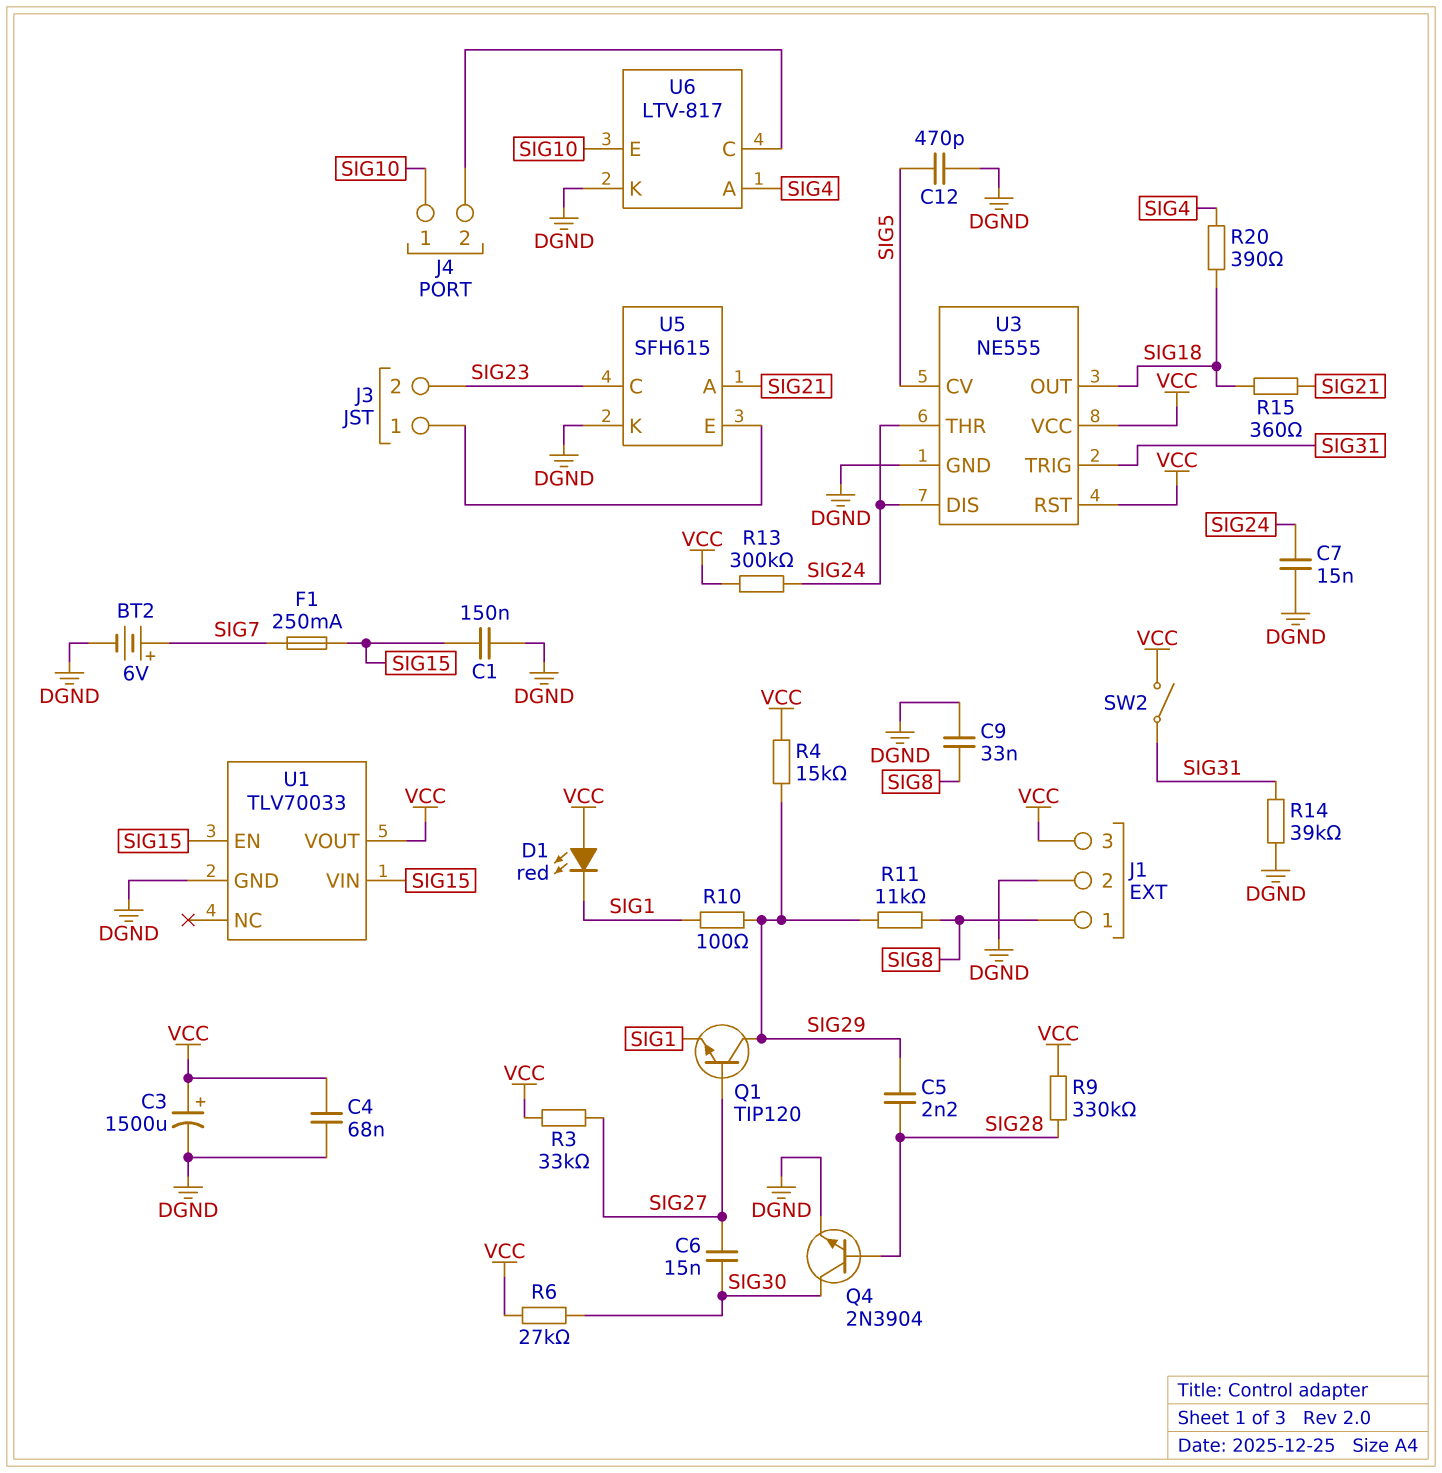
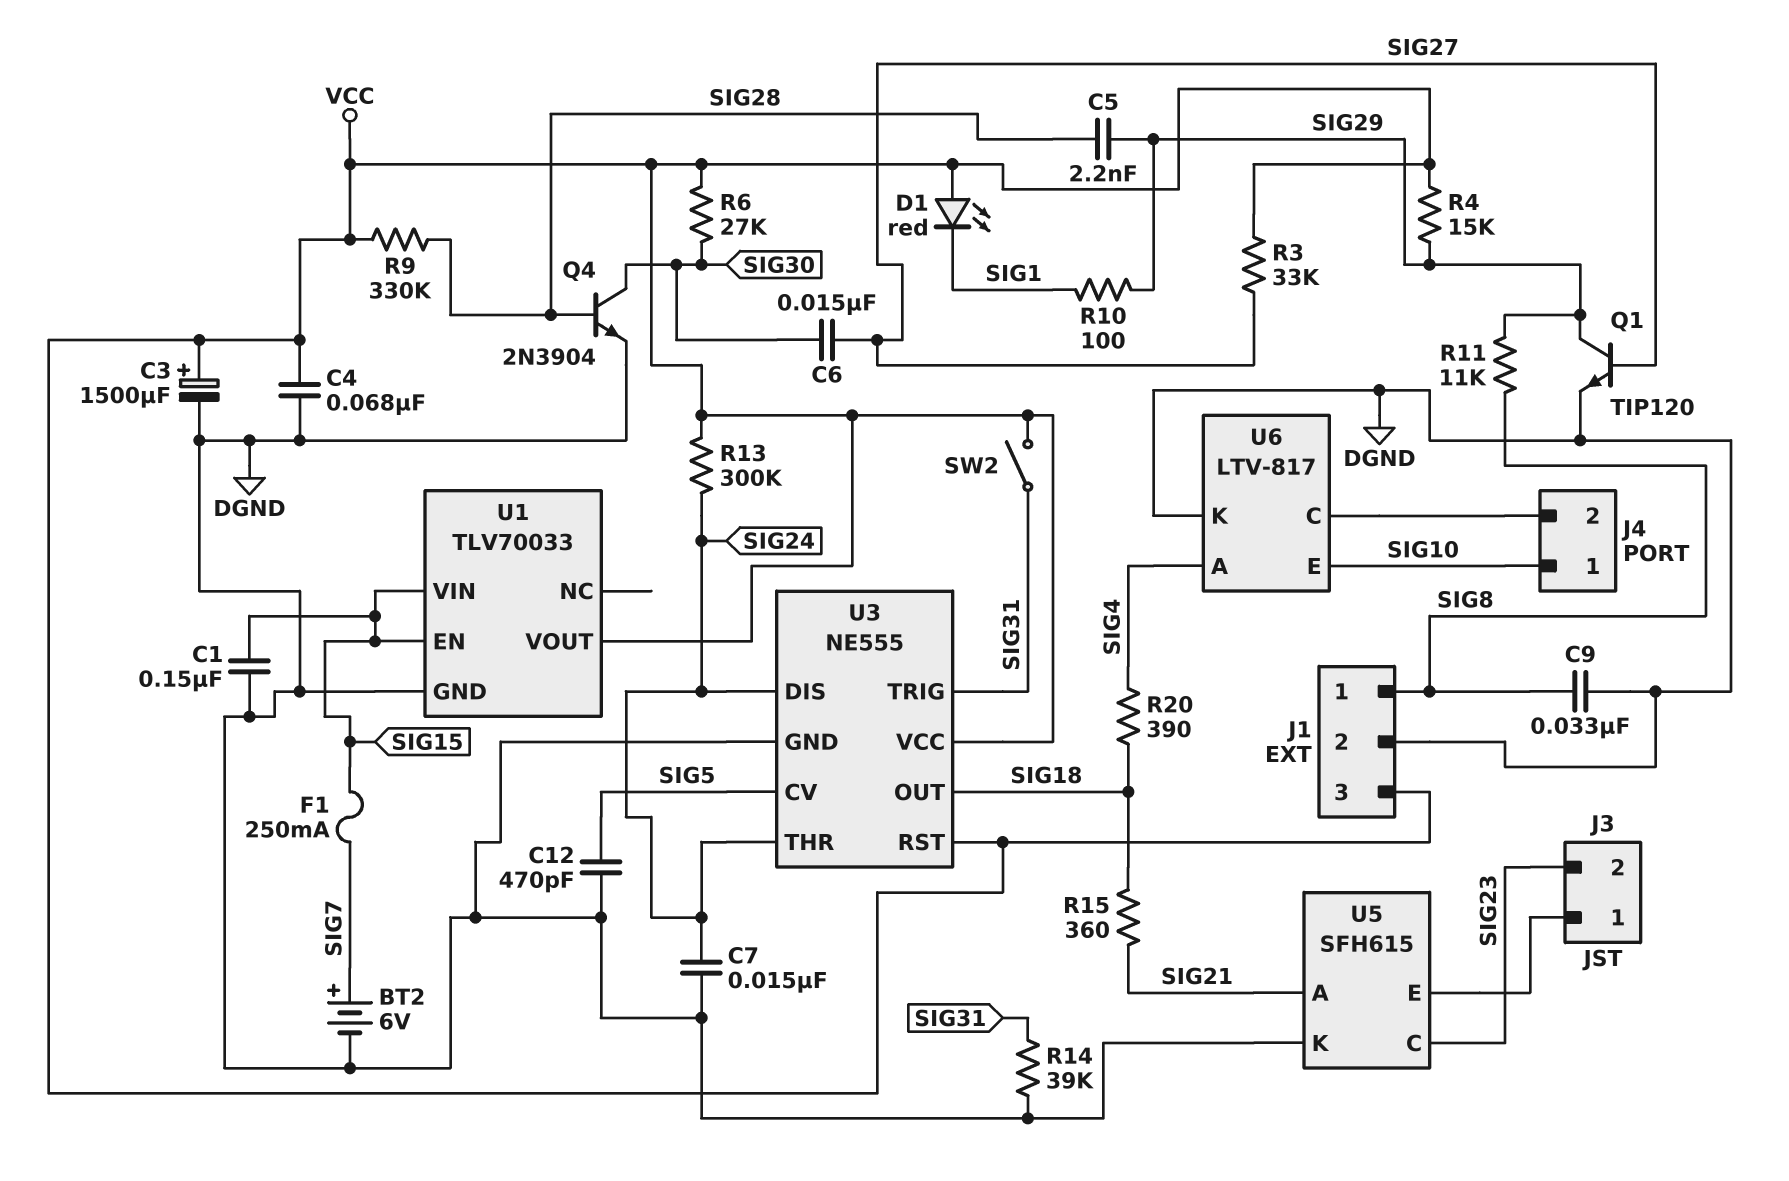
Q1: NPN TIP120 (B SIG27, C SIG29, E SIG1) -> NPN TIP120 (B SIG27, C SIG29, E DGND)

